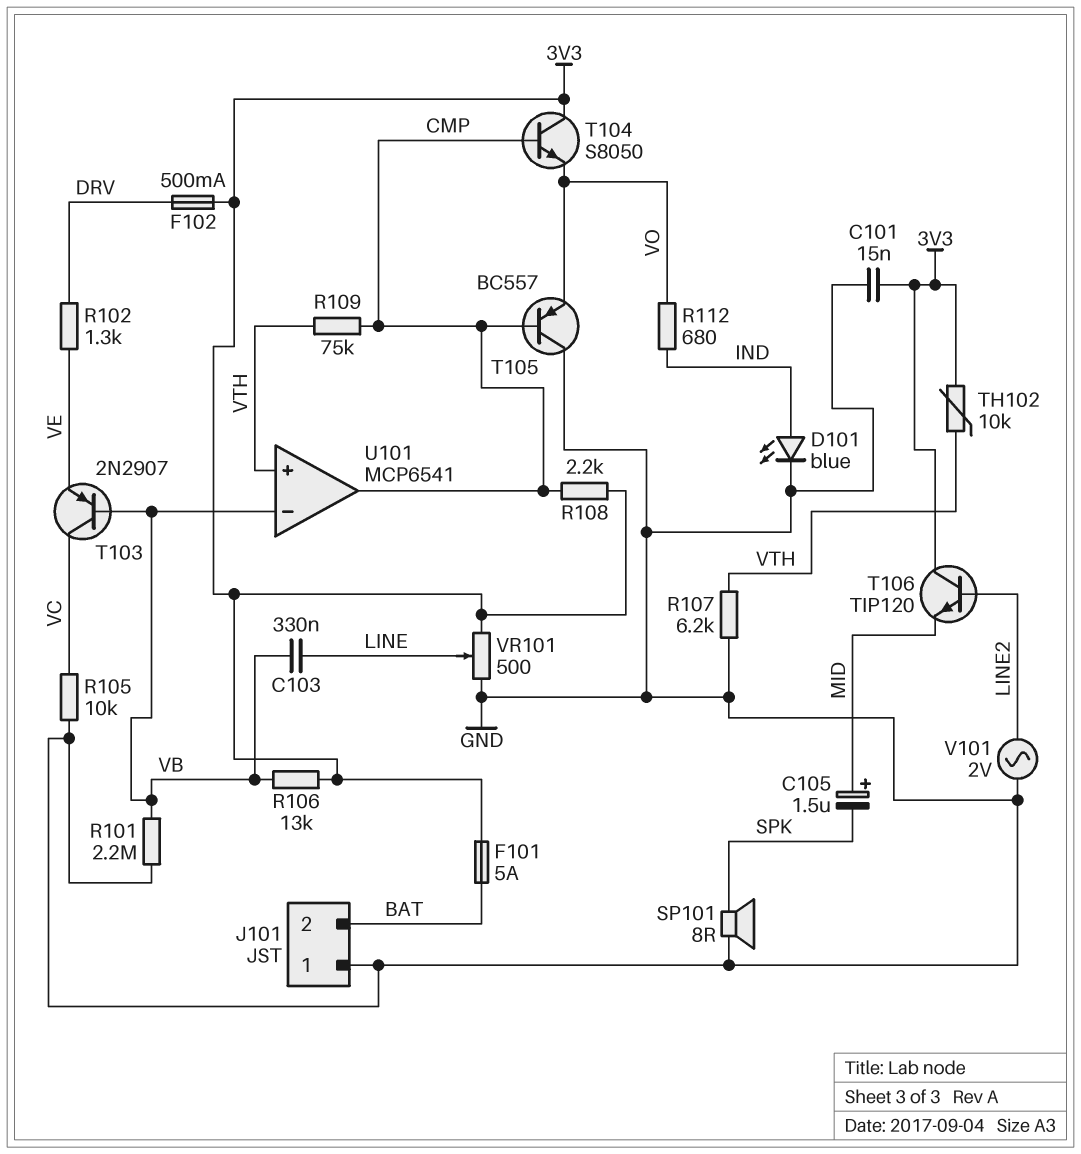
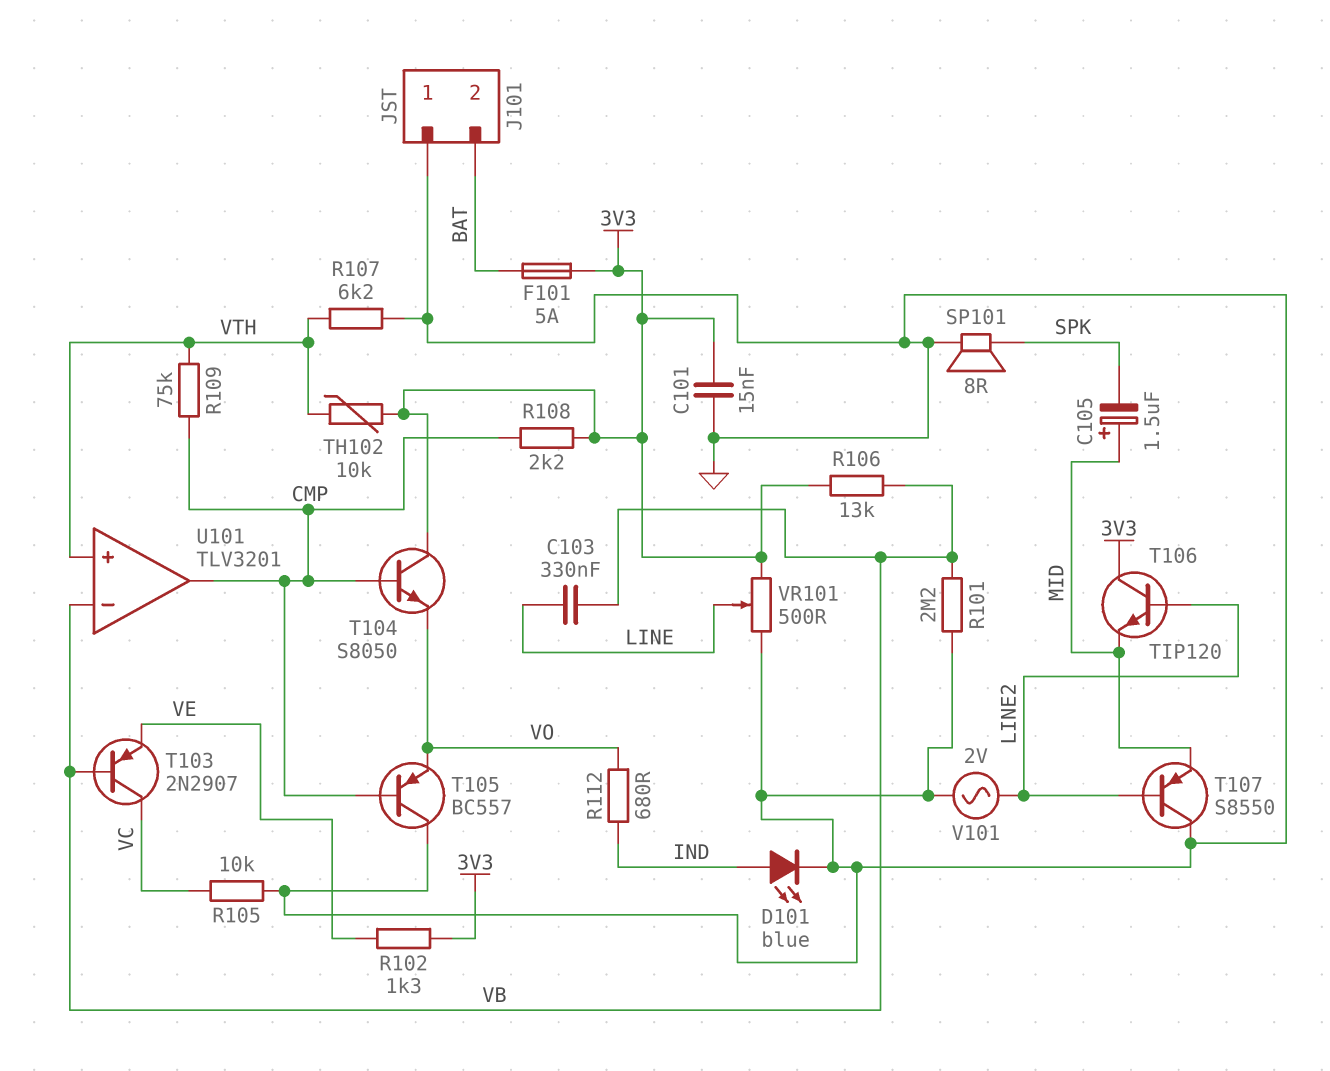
F102: 500mA (3V3, DRV) -> none
R102: 1.3k (DRV, VE) -> 1.3k (3V3, VE)
T107: none -> PNP S8550 (B LINE2, C GND, E MID)
U101: MCP6541 -> TLV3201

